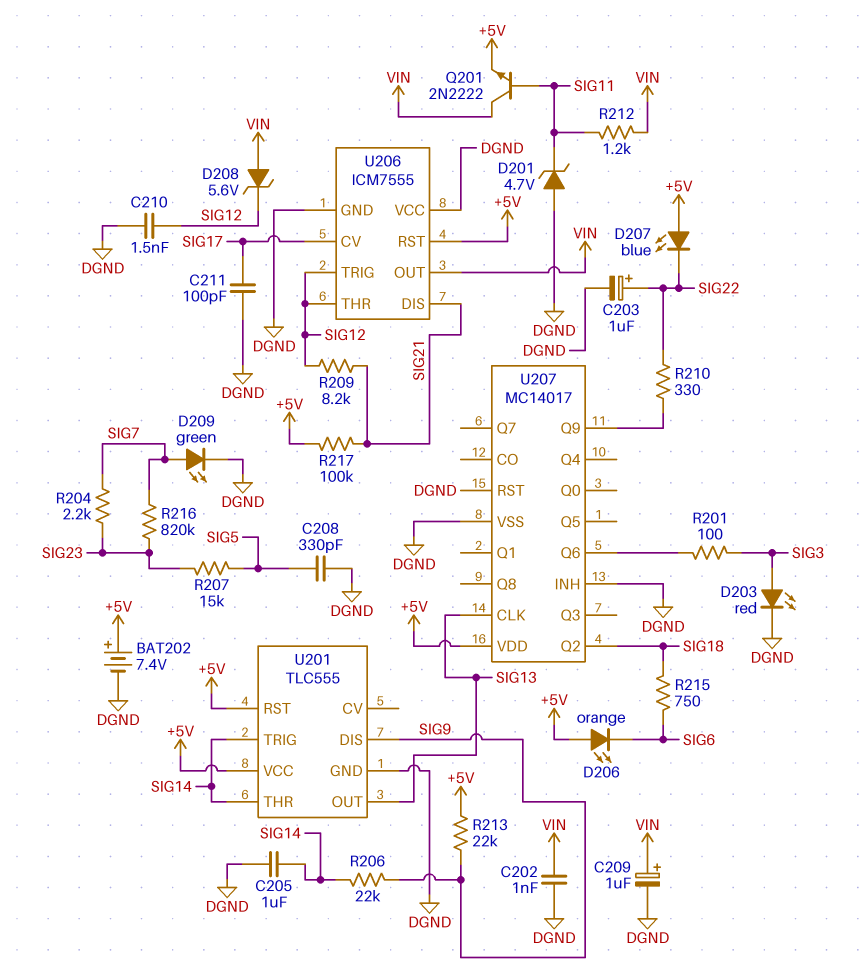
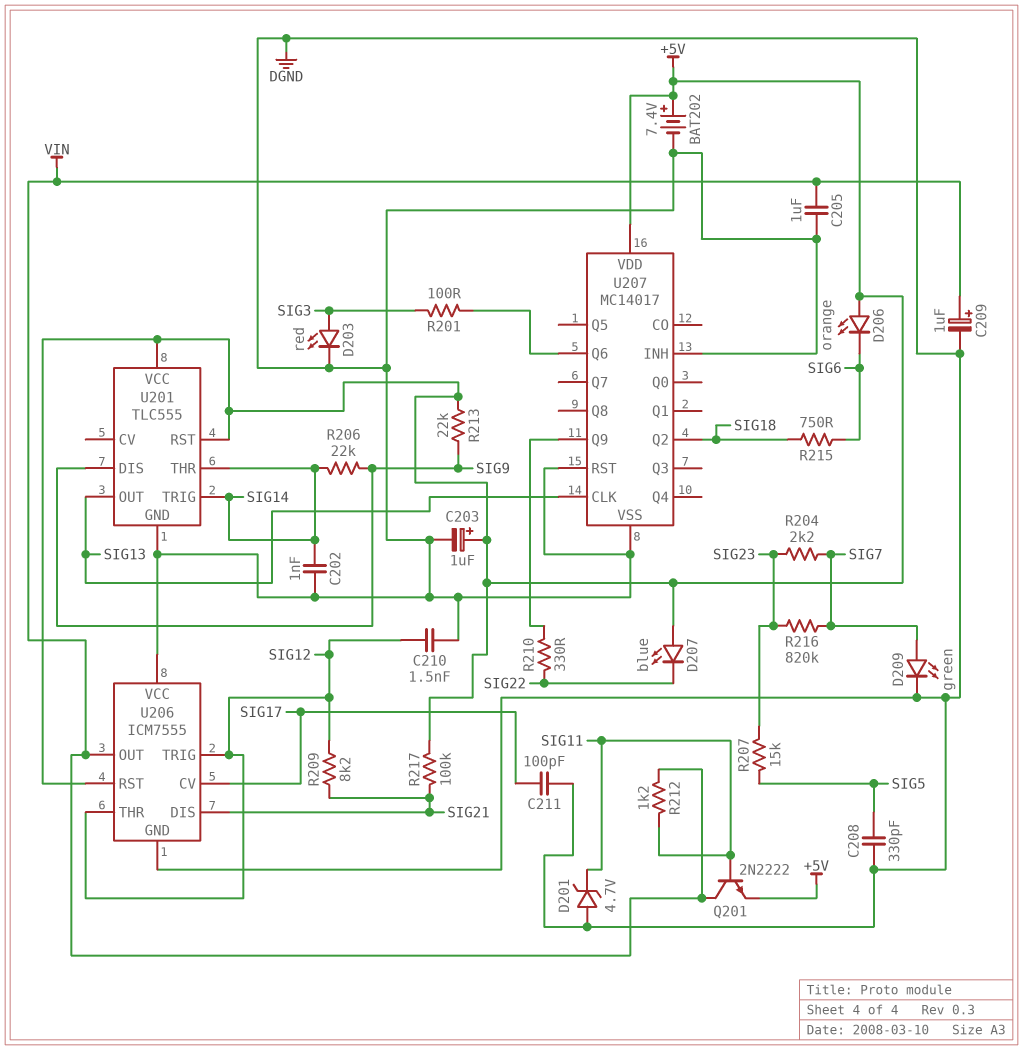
C202: 1nF (DGND, VIN) -> 1nF (DGND, SIG14)
C203: 1uF (plus SIG22, minus DGND) -> 1uF (plus +5V, minus DGND)
C205: 1uF (DGND, SIG14) -> 1uF (DGND, VIN)
D208: zener 5.6V (A VIN, K SIG12) -> none

